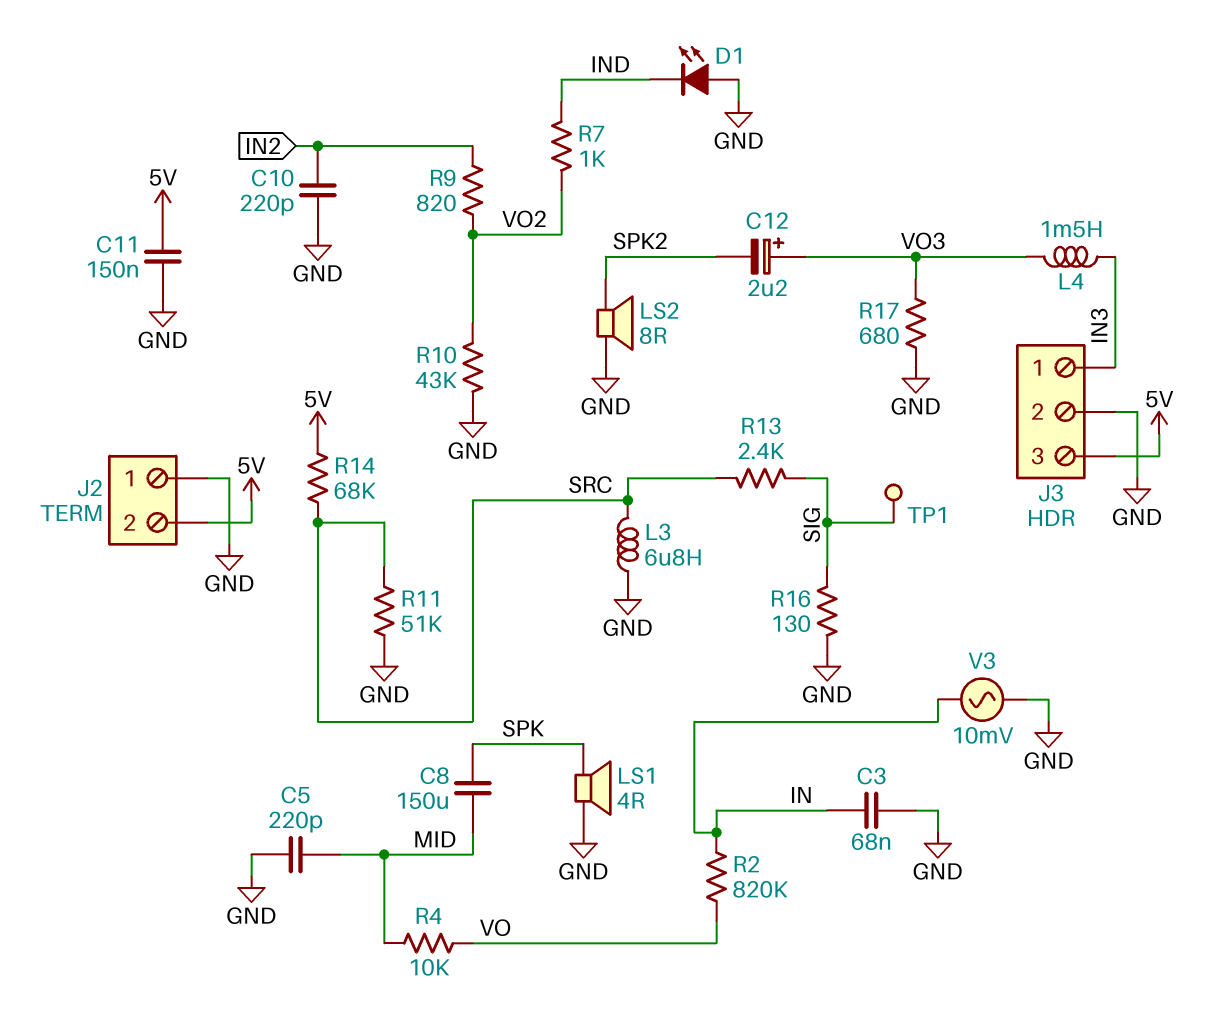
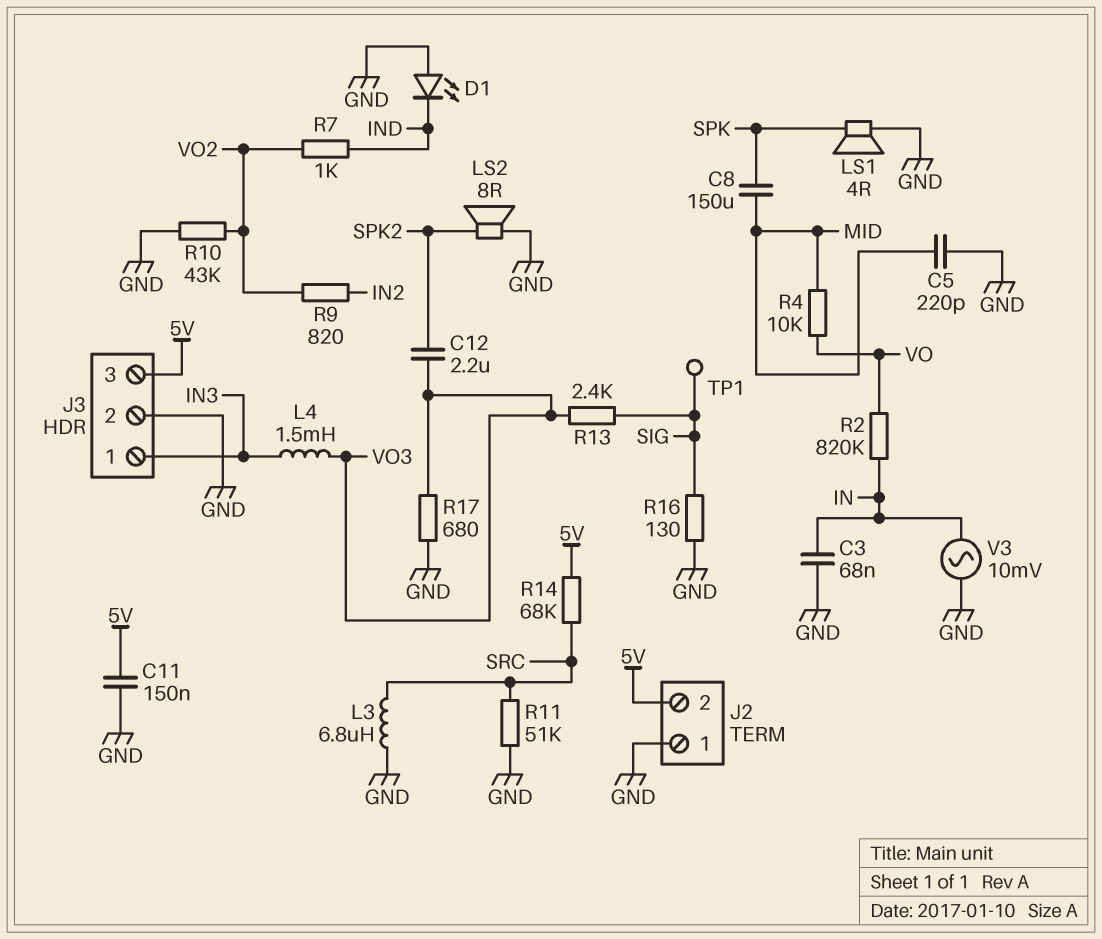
C10: 220pF (GND, IN2) -> none
C12: 2.2uF (plus VO3, minus SPK2) -> 2.2uF (SPK2, VO3)
R13: 2.4k (SIG, SRC) -> 2.4k (SIG, VO3)

